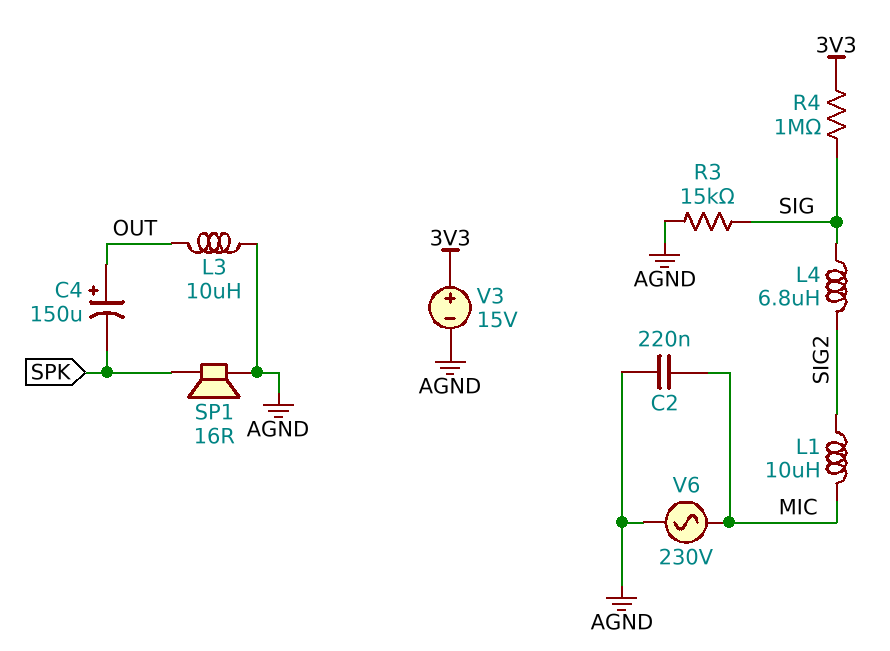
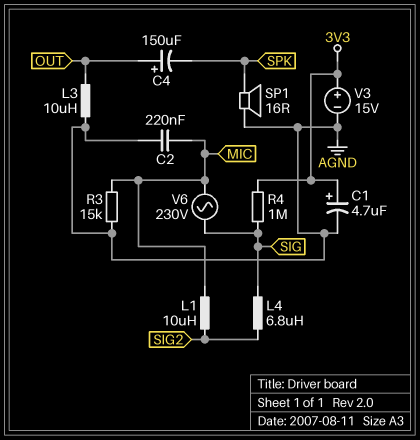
C1: none -> 4.7uF (plus 3V3, minus AGND)
R3: 15k (AGND, SIG) -> 15k (AGND, MIC)
V6: AC 230V (AGND, MIC) -> AC 230V (MIC, SIG)

